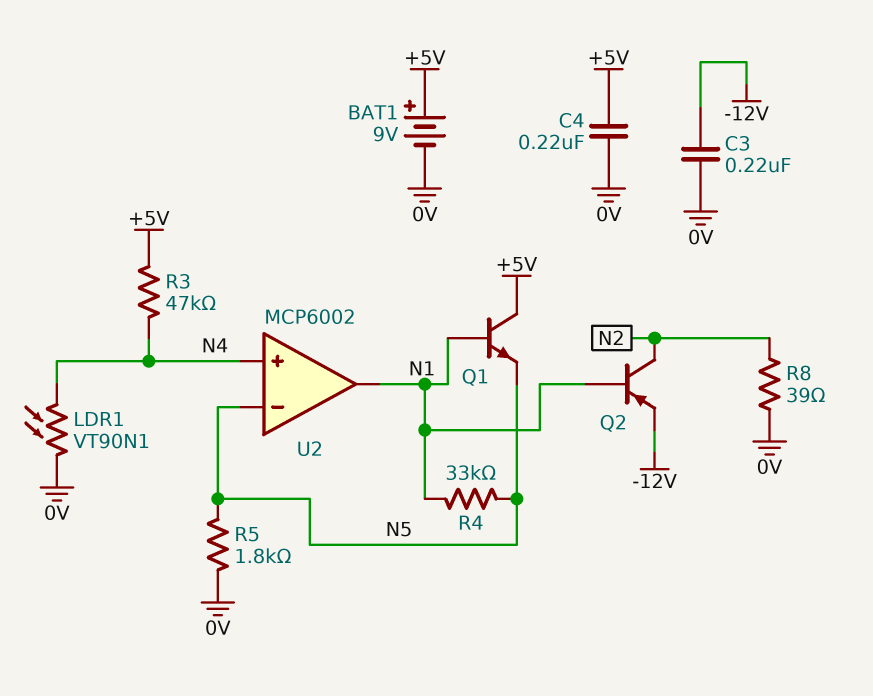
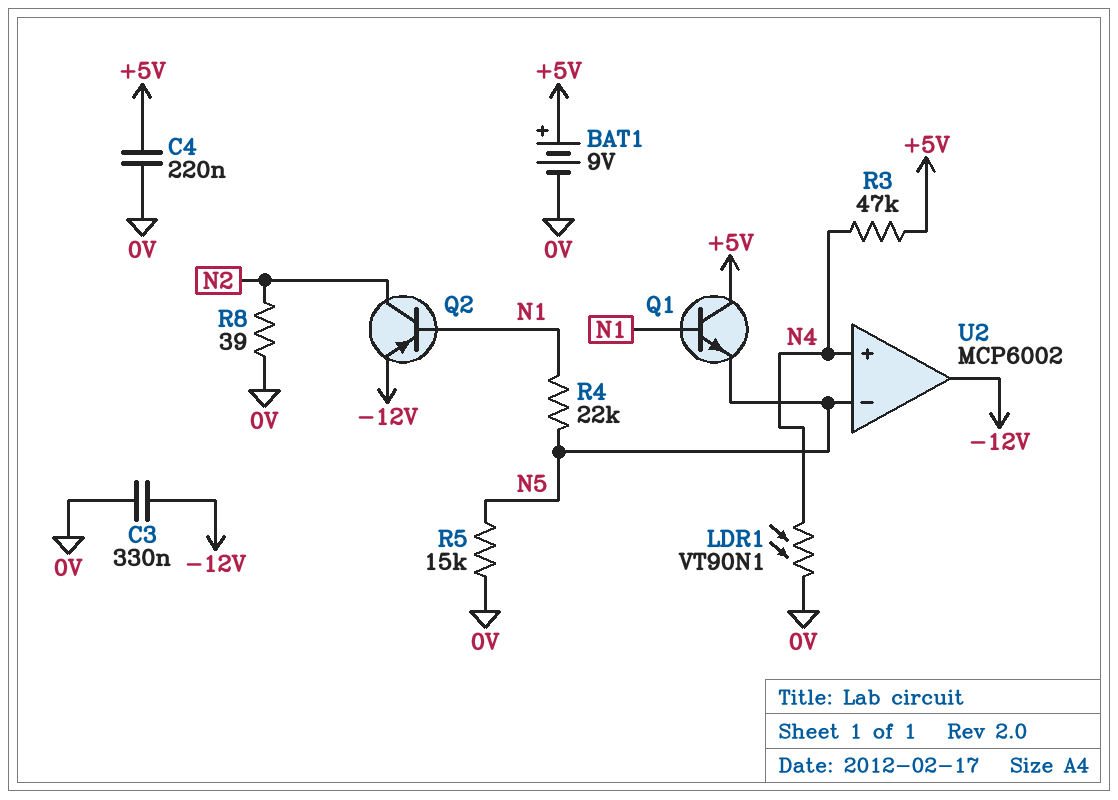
C3: 220nF (-12V, 0V) -> 330nF (-12V, 0V)
R4: 33k (N1, N5) -> 22k (N1, N5)
R5: 1.8k (0V, N5) -> 15k (0V, N5)
U2 pin out: N1 -> -12V

